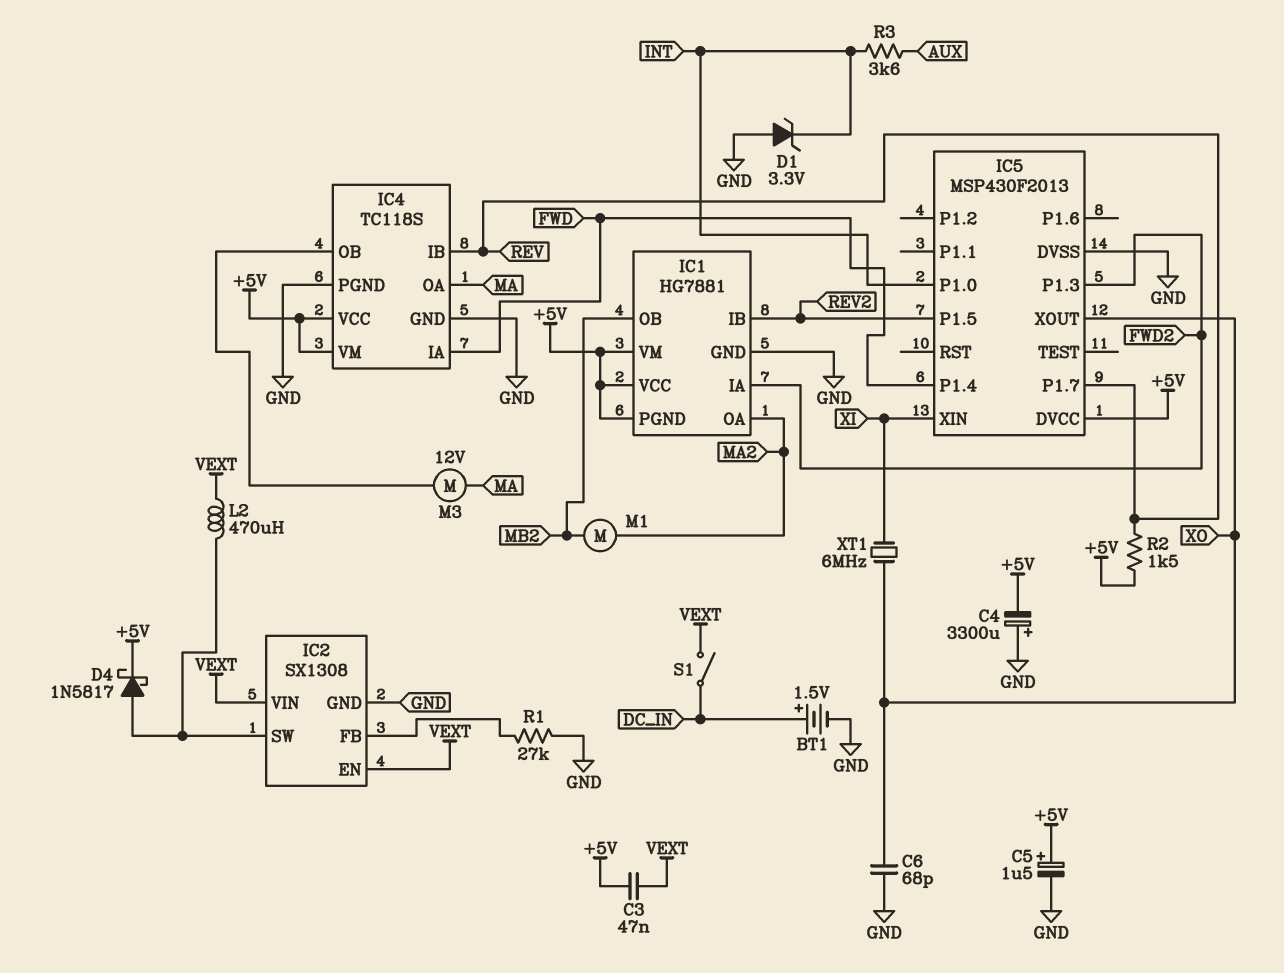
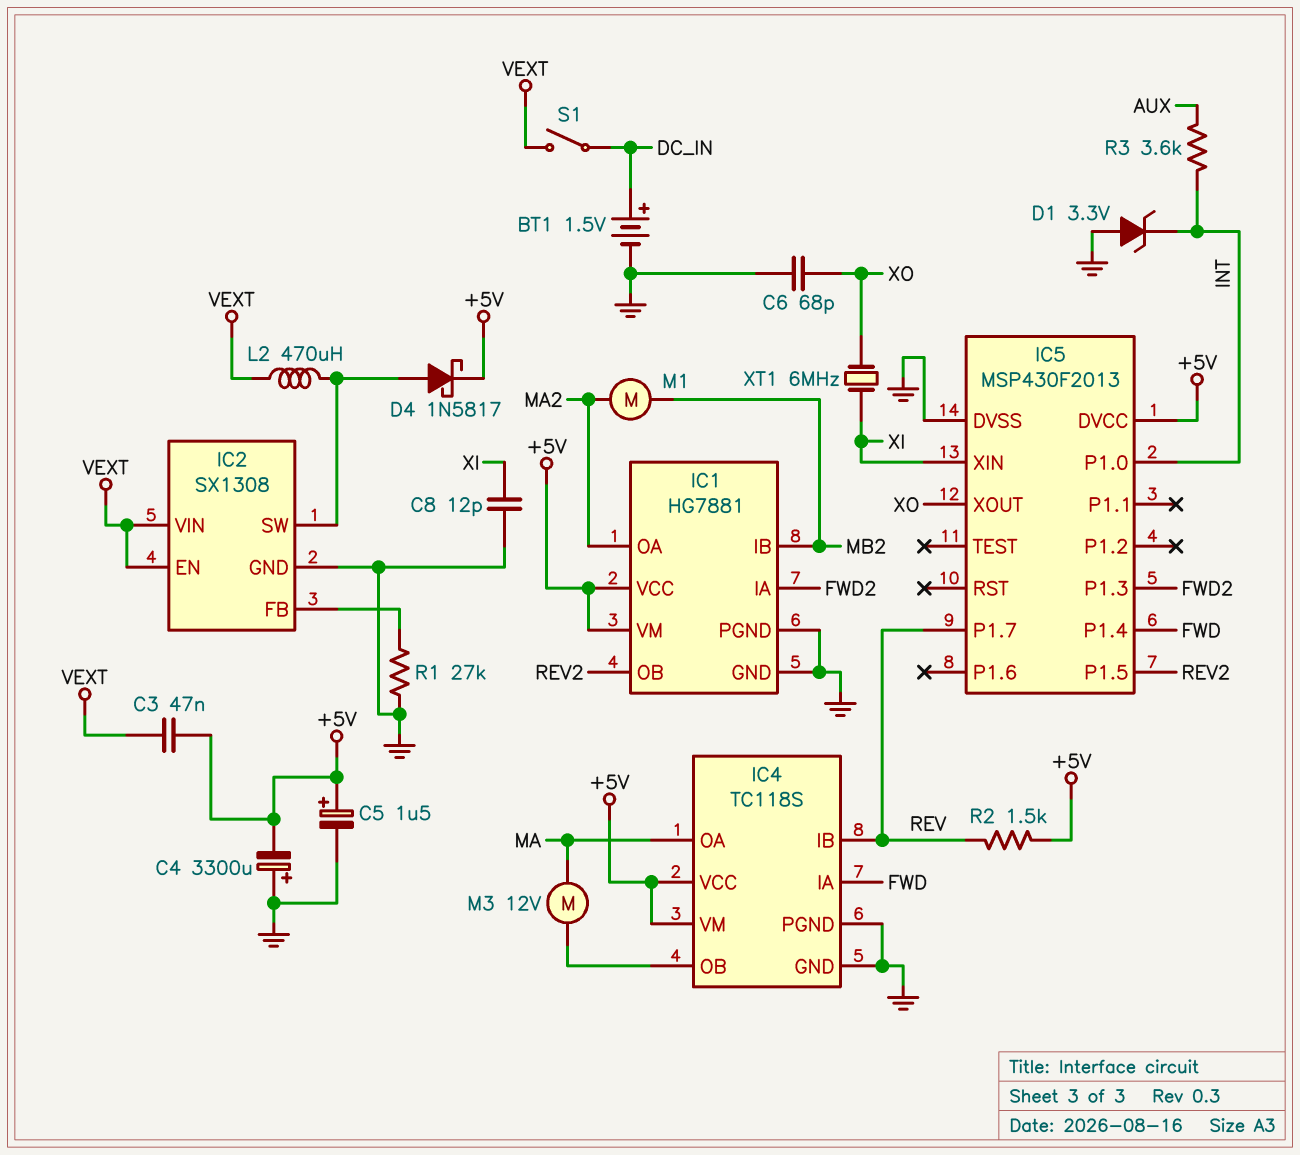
C8: none -> 12pF (GND, XI)
IC1 pin IB: REV2 -> MB2
IC1 pin OB: MB2 -> REV2
IC1 pin PGND: +5V -> GND

